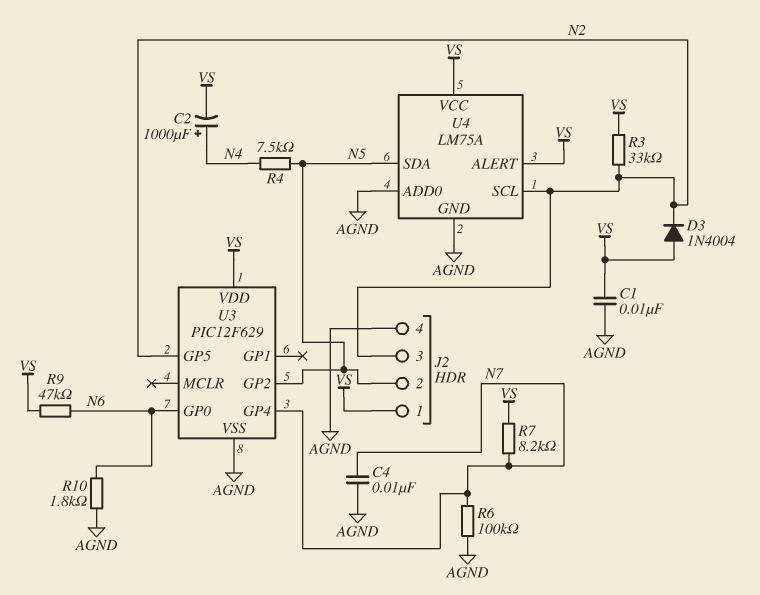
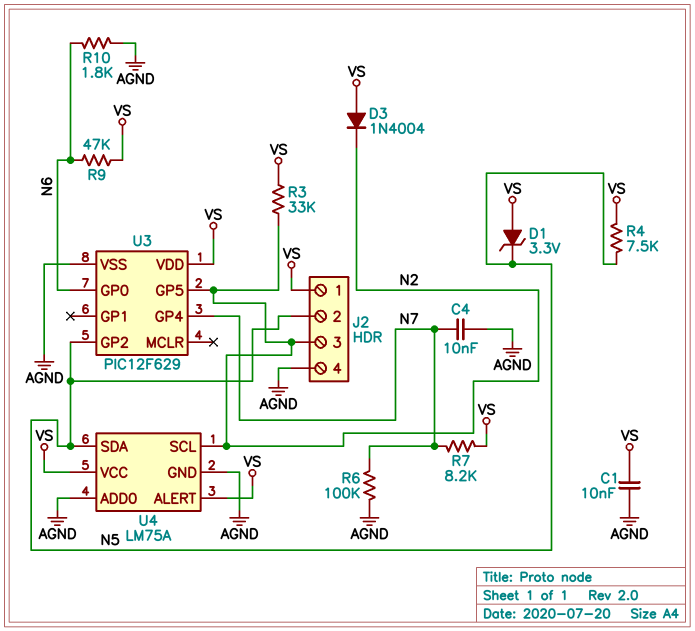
C2: 1000uF (plus N4, minus VS) -> none
D1: none -> zener 3.3V (A VS, K N5)
R4: 7.5k (N4, N5) -> 7.5k (N5, VS)

